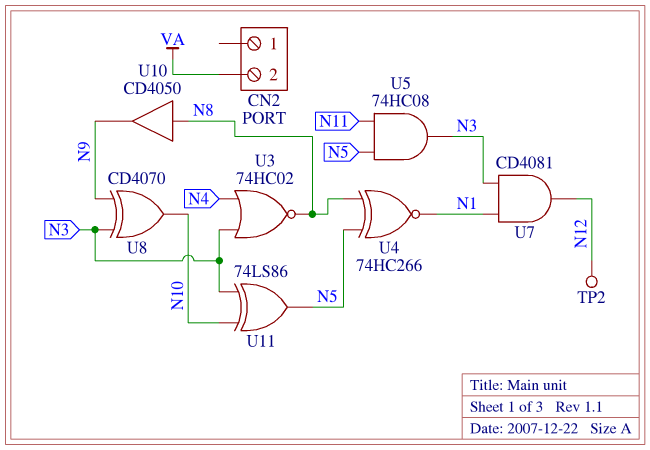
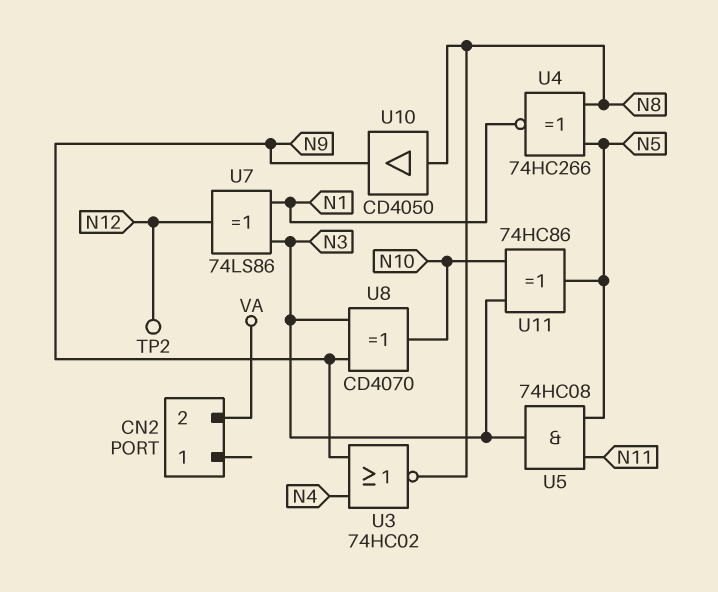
U3: NOR 74HC02 (in N3, in N4, out N8) -> NOR 74HC02 (in N4, in N9, out N8)
U7: AND CD4081 (in N1, in N3, out N12) -> XOR 74LS86 (in N1, in N3, out N12)
U11: XOR 74LS86 (in N3, in N10, out N5) -> XOR 74HC86 (in N3, in N10, out N5)

